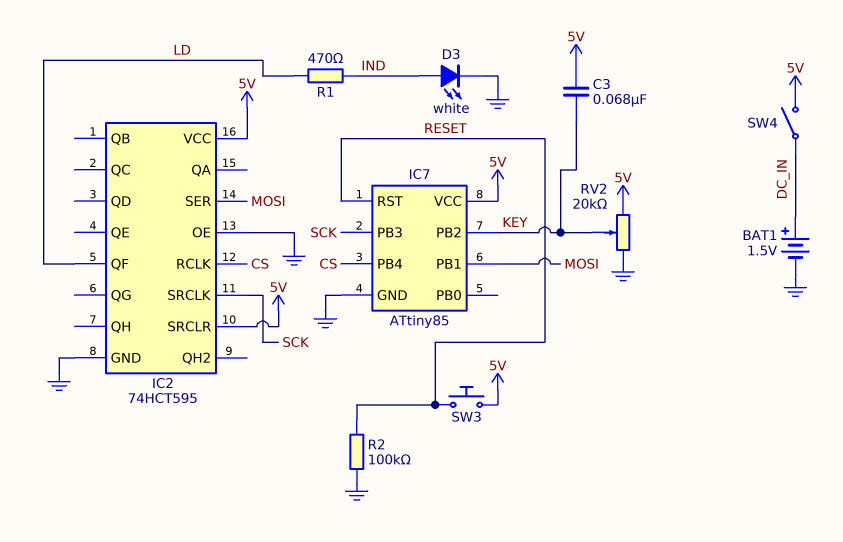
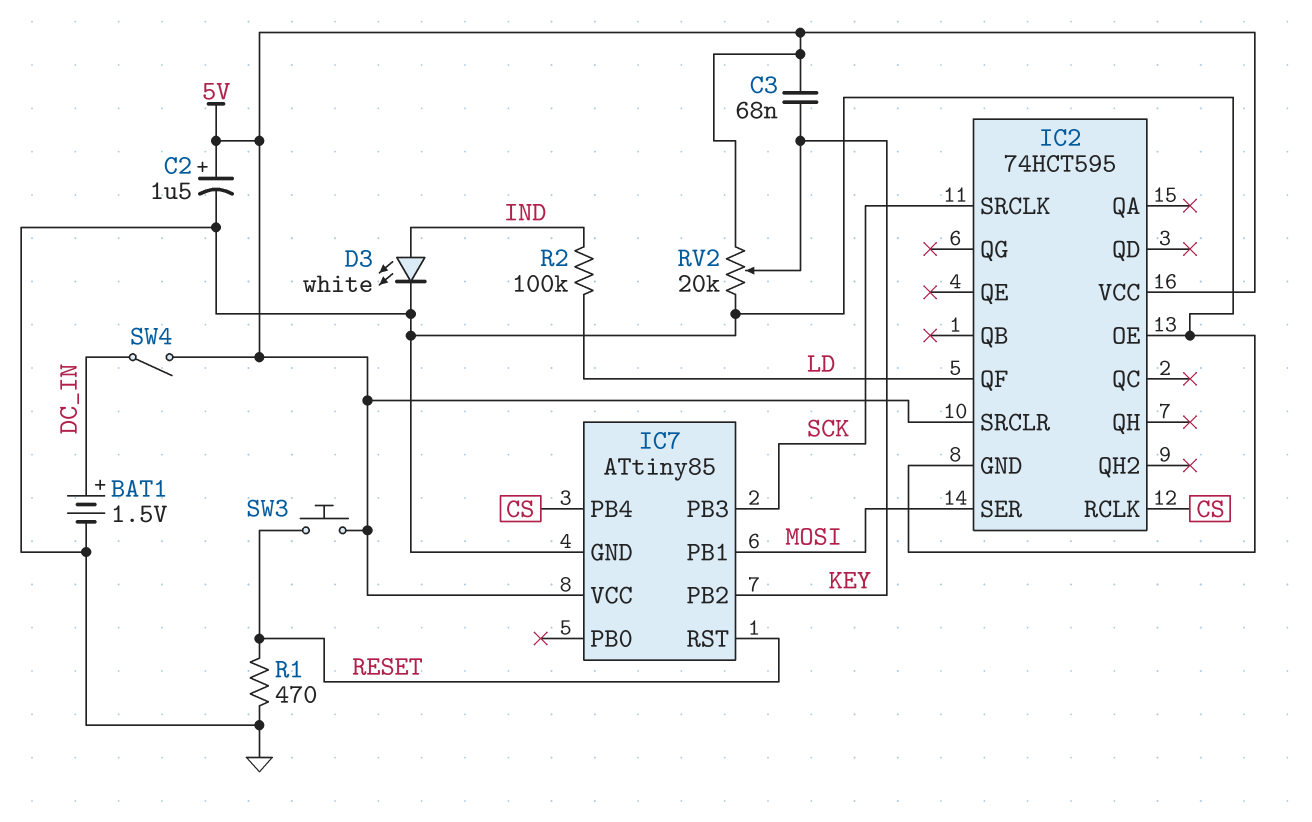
C2: none -> 1.5uF (plus 5V, minus GND)
R1: 470 (IND, LD) -> 470 (GND, RESET)
R2: 100k (GND, RESET) -> 100k (IND, LD)

